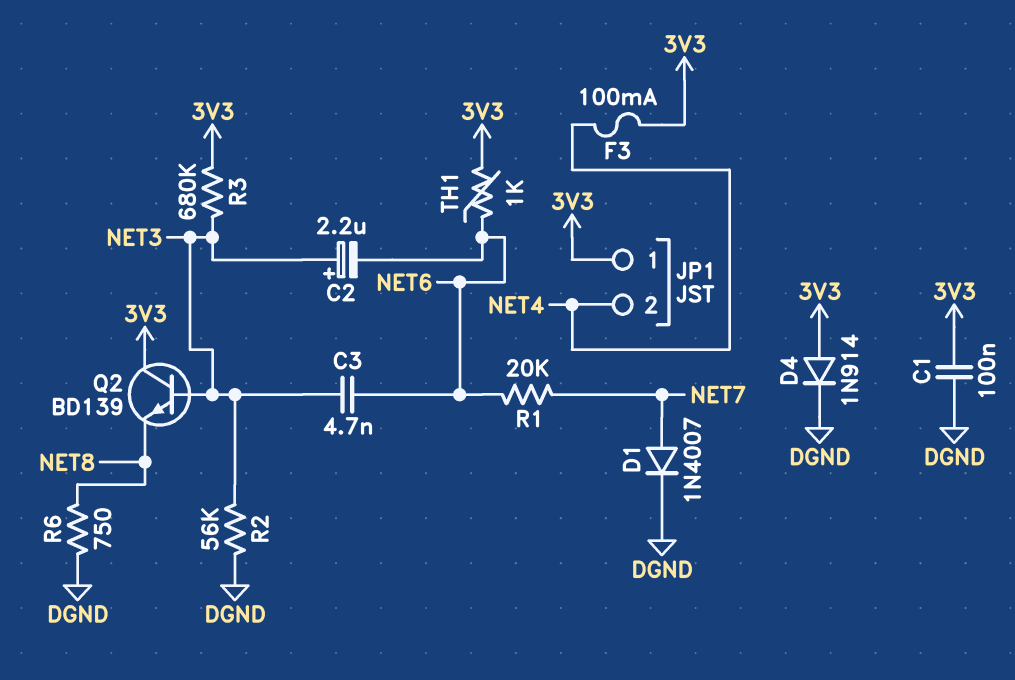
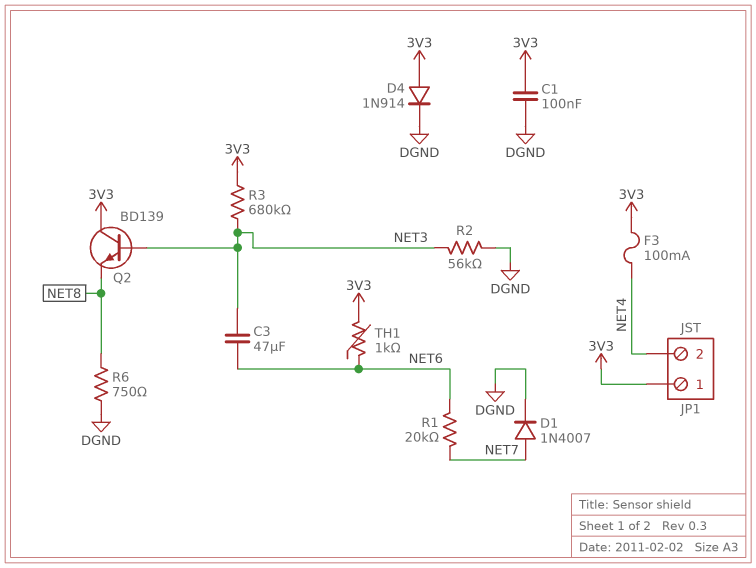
C2: 2.2uF (plus NET3, minus NET6) -> none
C3: 4.7nF (NET3, NET6) -> 47uF (NET3, NET6)

